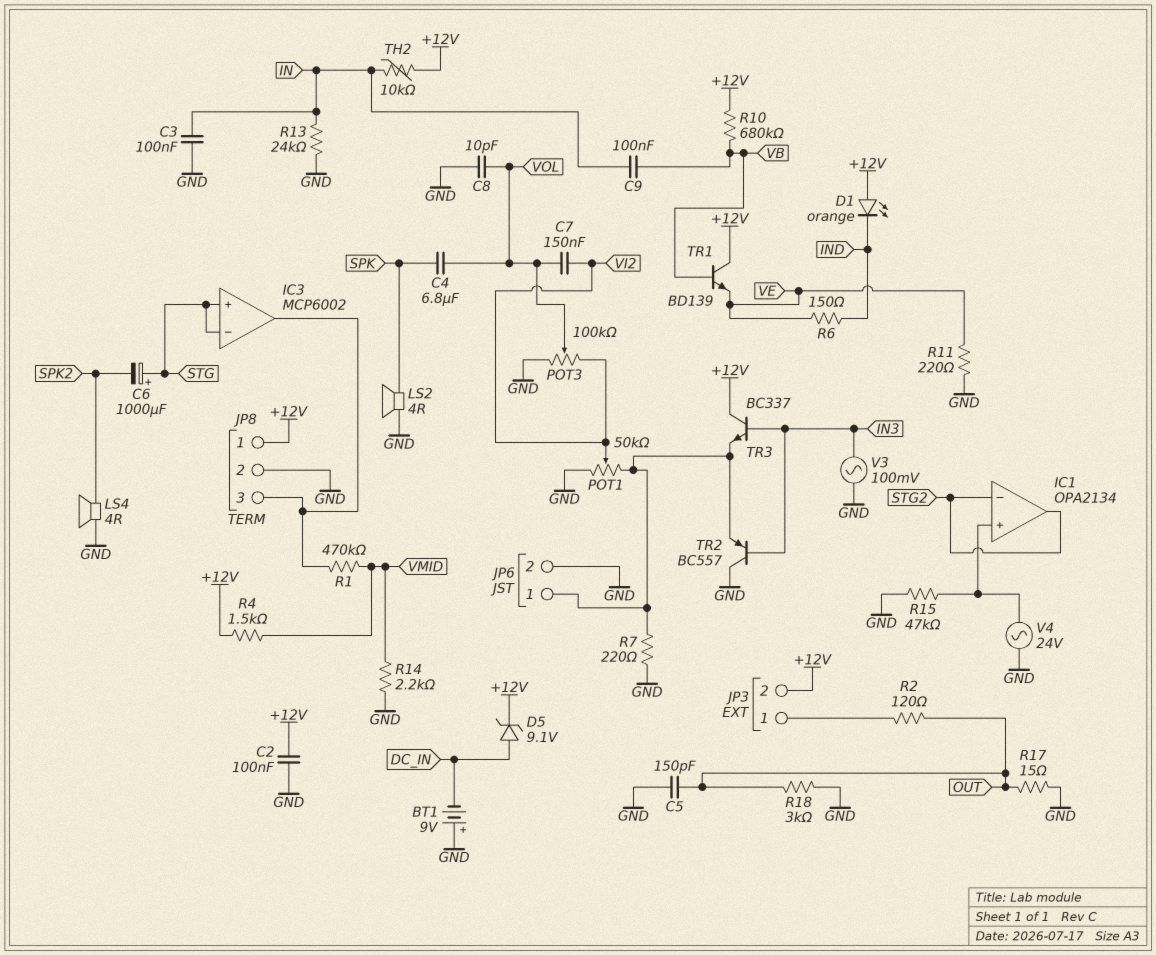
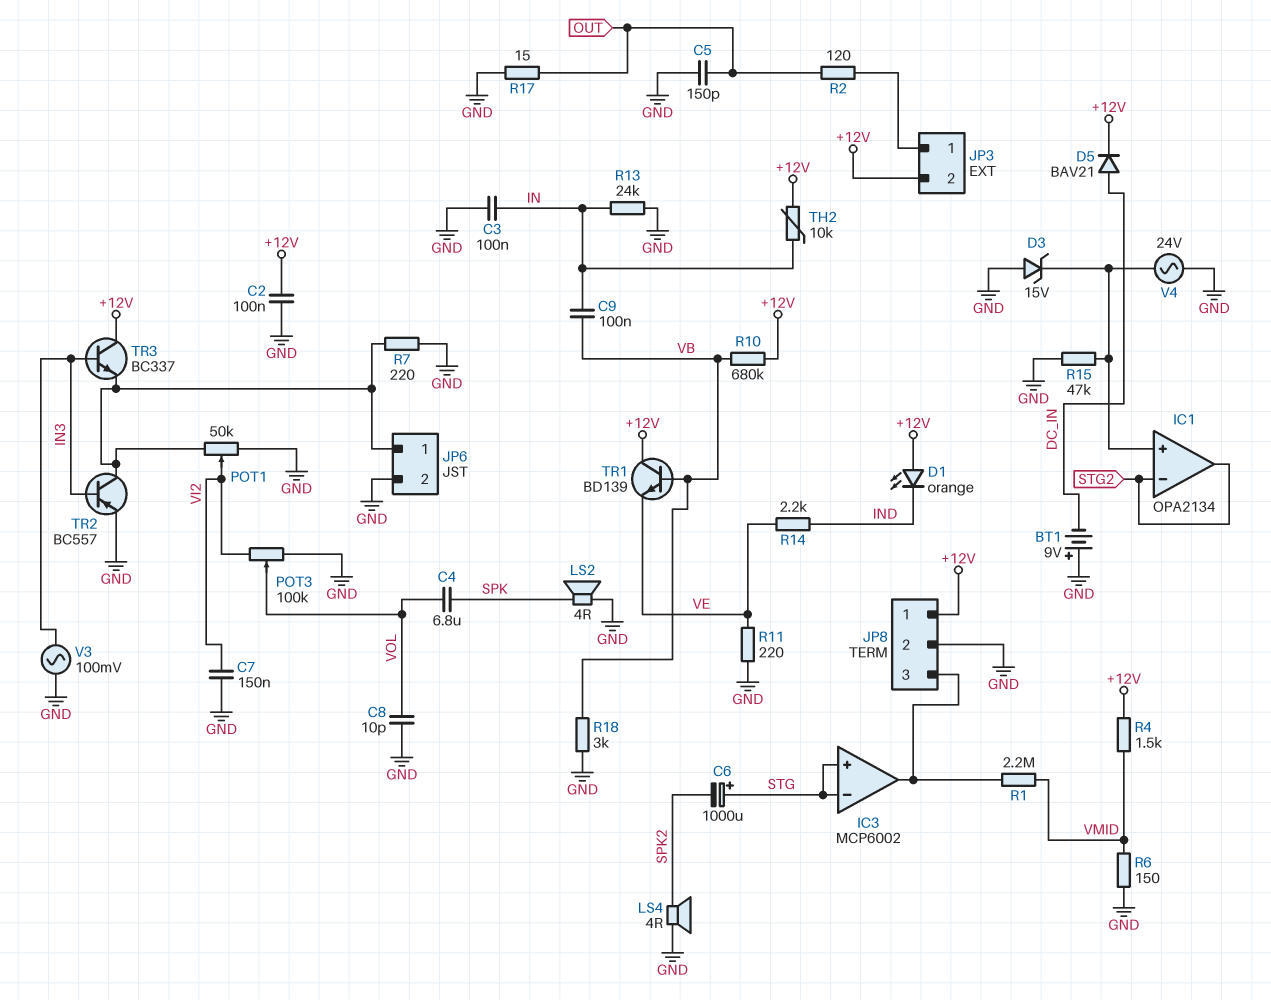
C7: 150nF (VI2, VOL) -> 150nF (GND, VI2)
D3: none -> zener 15V (A GND, K IC1/in+)
D5: zener 9.1V (A DC_IN, K +12V) -> diode BAV21 (A DC_IN, K +12V)
R1: 470k (IC3/out, VMID) -> 2.2M (IC3/out, VMID)
R6: 150 (IND, VE) -> 150 (GND, VMID)
R14: 2.2k (GND, VMID) -> 2.2k (IND, VE)
R18: 3k (GND, OUT) -> 3k (GND, VB)
TR2: PNP BC557 (B IN3, C GND, E JP6/1) -> PNP BC557 (B IN3, C JP6/1, E GND)

